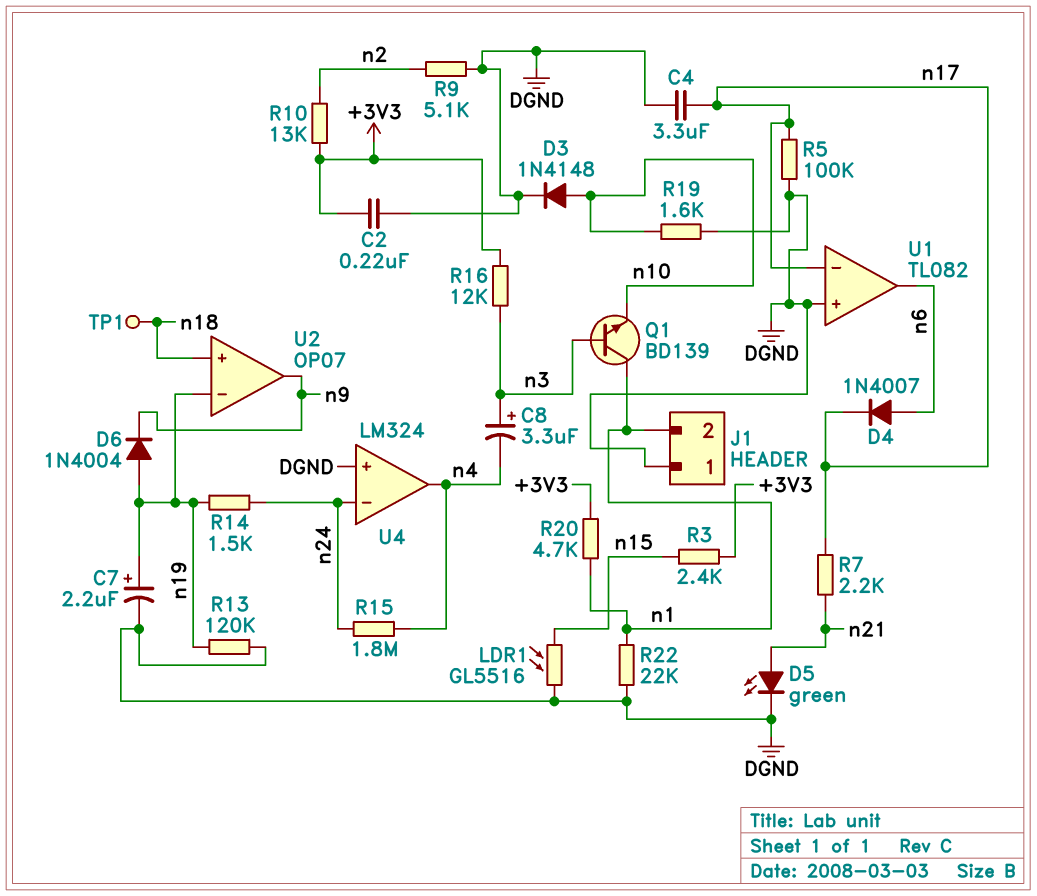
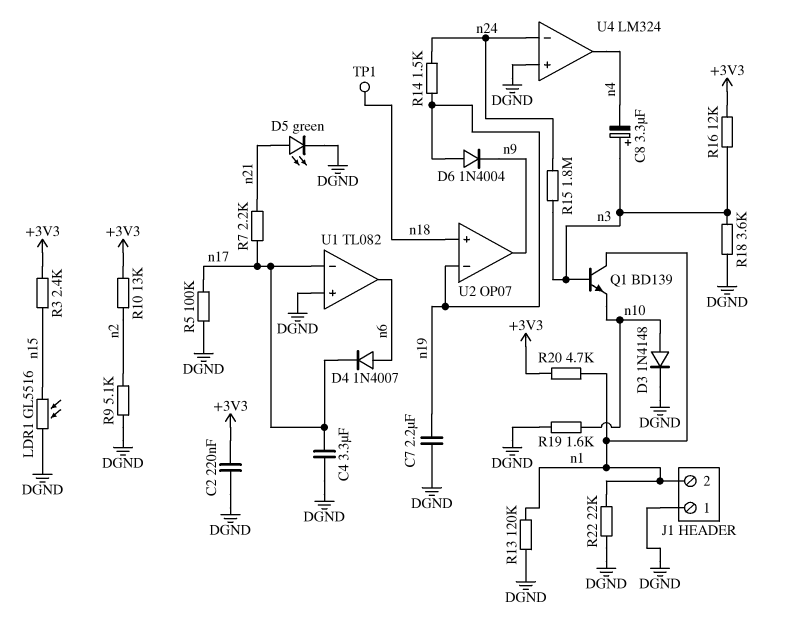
C7: 2.2uF (plus n19, minus DGND) -> 2.2uF (DGND, n19)
R13: 120k (DGND, n19) -> 120k (DGND, n1)
R15: 1.8M (n4, n24) -> 1.8M (n3, n24)
R18: none -> 3.6k (DGND, n3)

